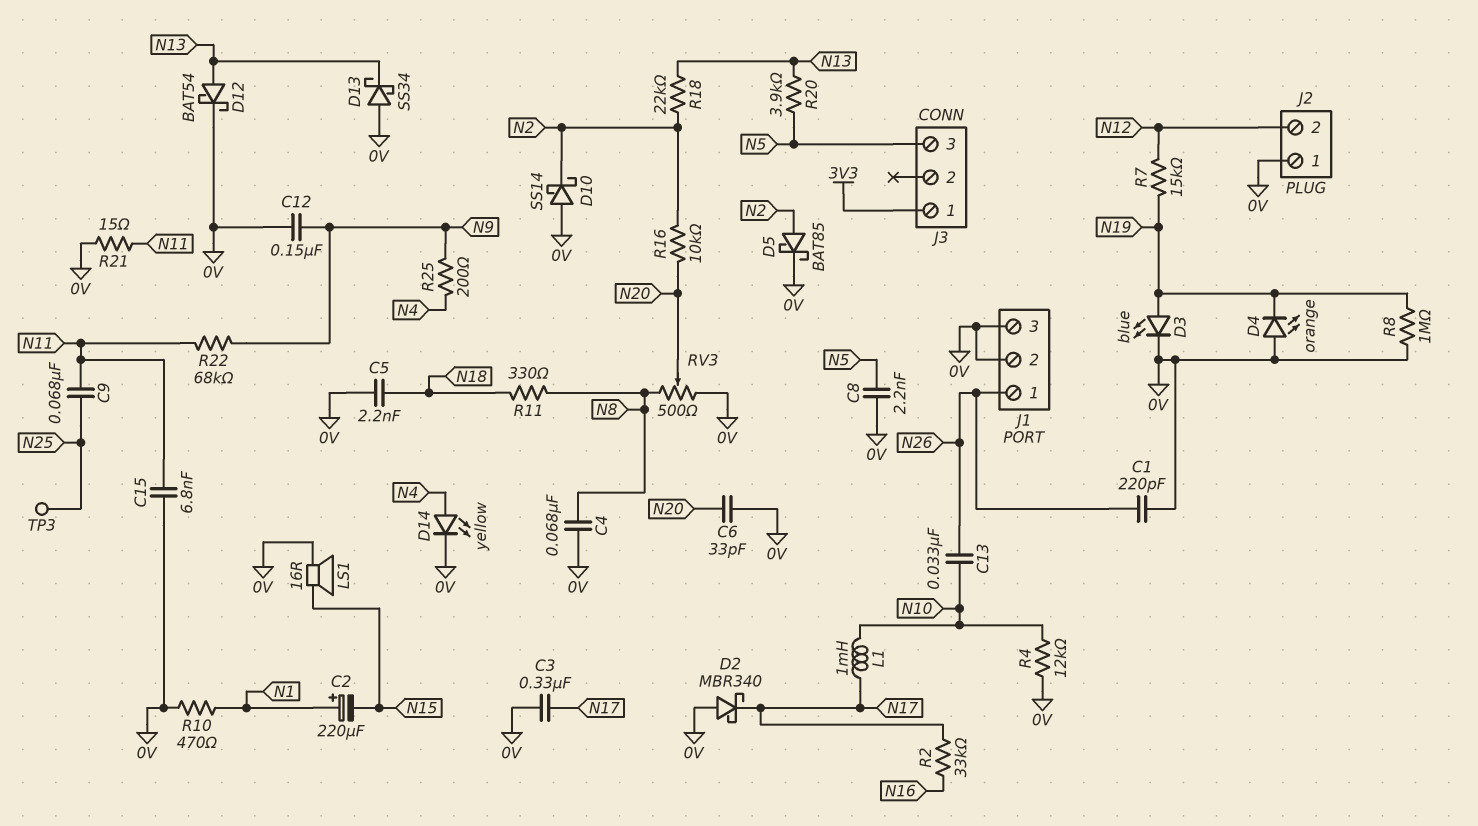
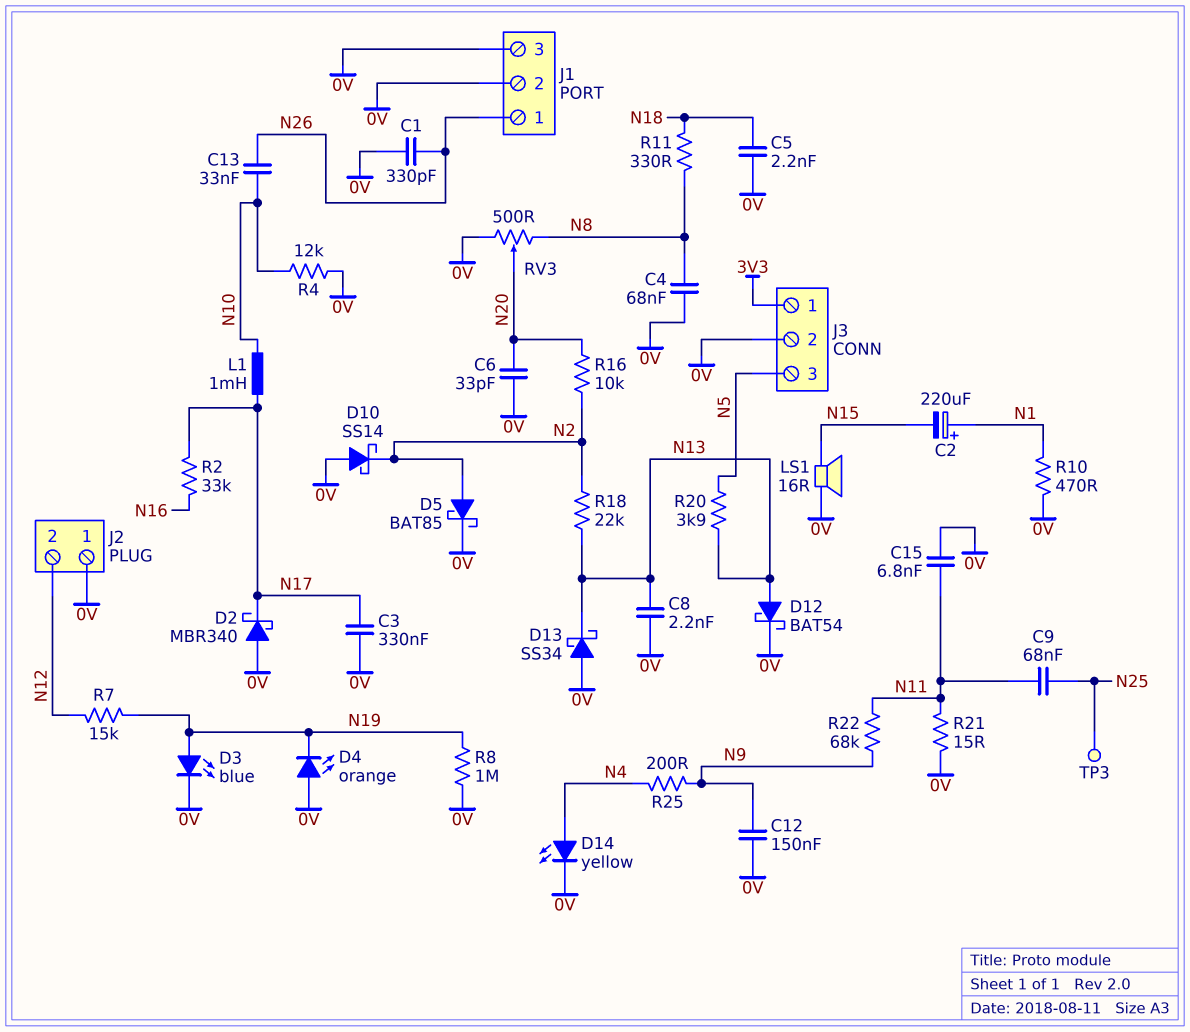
C1: 220pF (0V, N26) -> 330pF (0V, N26)
C8: 2.2nF (0V, N5) -> 2.2nF (0V, N13)
J3 pin 2: none -> 0V

